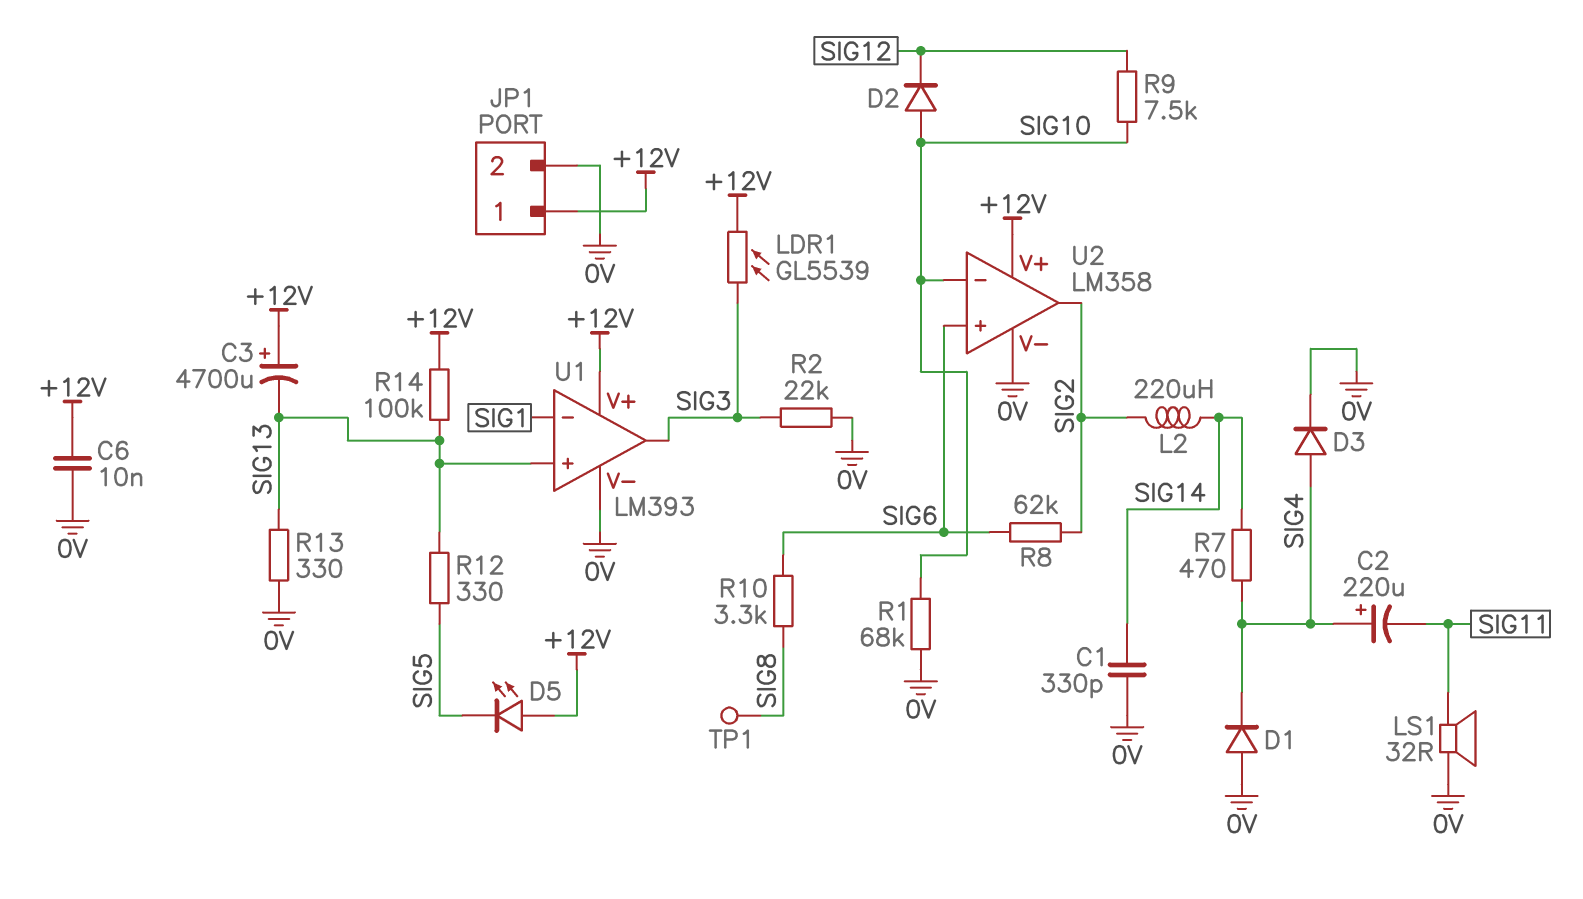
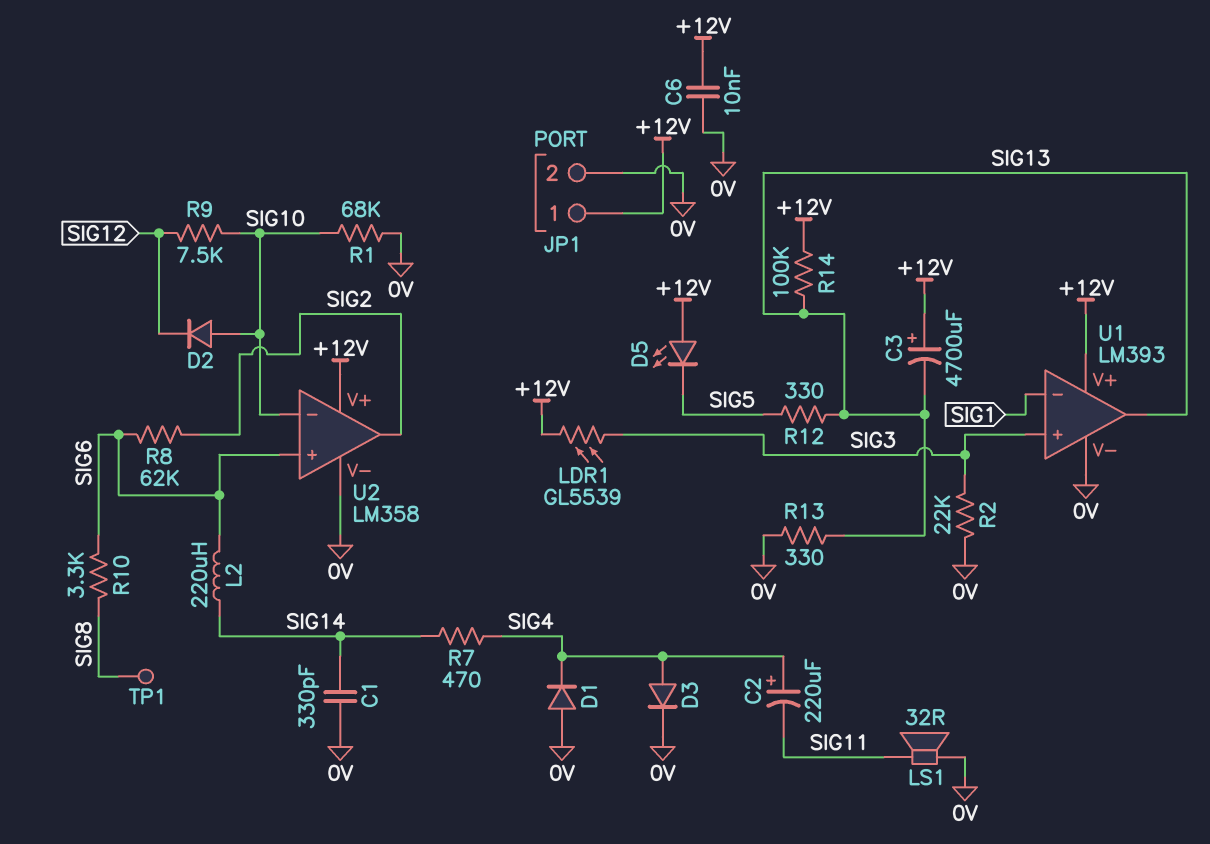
L2: 220uH (SIG2, SIG14) -> 220uH (SIG6, SIG14)
U1 pin in+: SIG13 -> SIG3
U1 pin out: SIG3 -> SIG13

